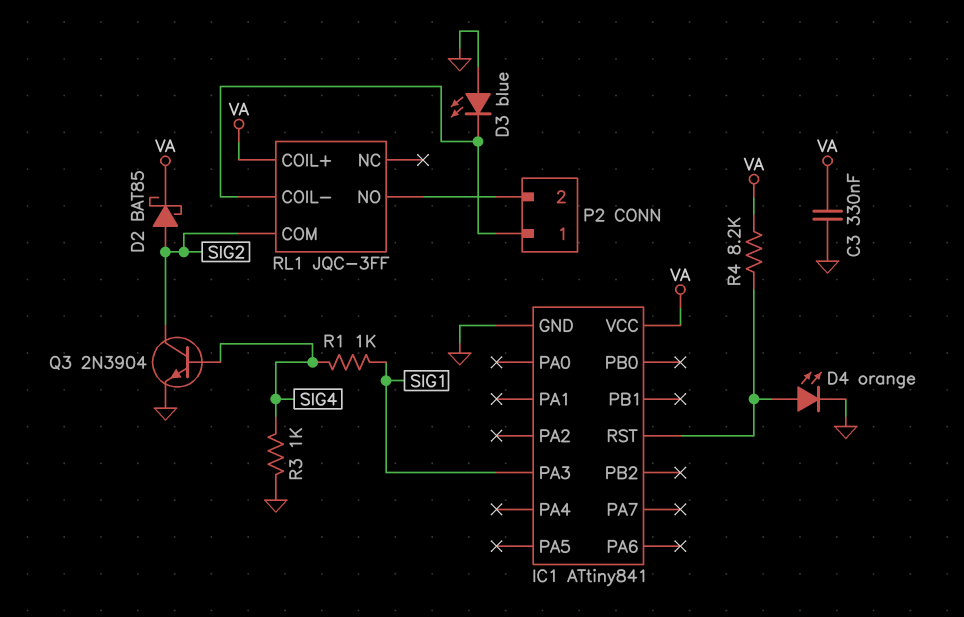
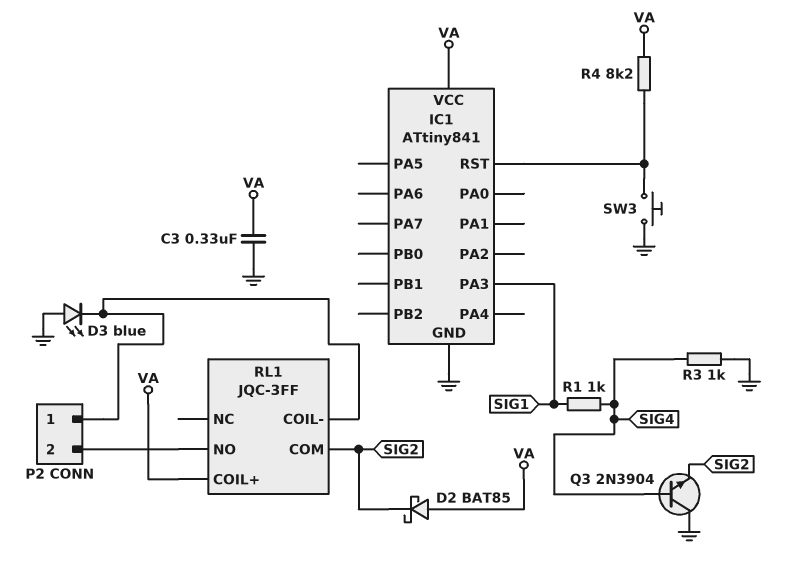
D2: schottky BAT85 (A SIG2, K VA) -> schottky BAT85 (A VA, K SIG2)
D4: LED orange (A IC1/RST, K GND) -> none
Q3: NPN 2N3904 (B SIG4, C SIG2, E GND) -> NPN 2N3904 (B SIG4, C GND, E SIG2)
SW3: none -> button (GND, IC1/RST)

